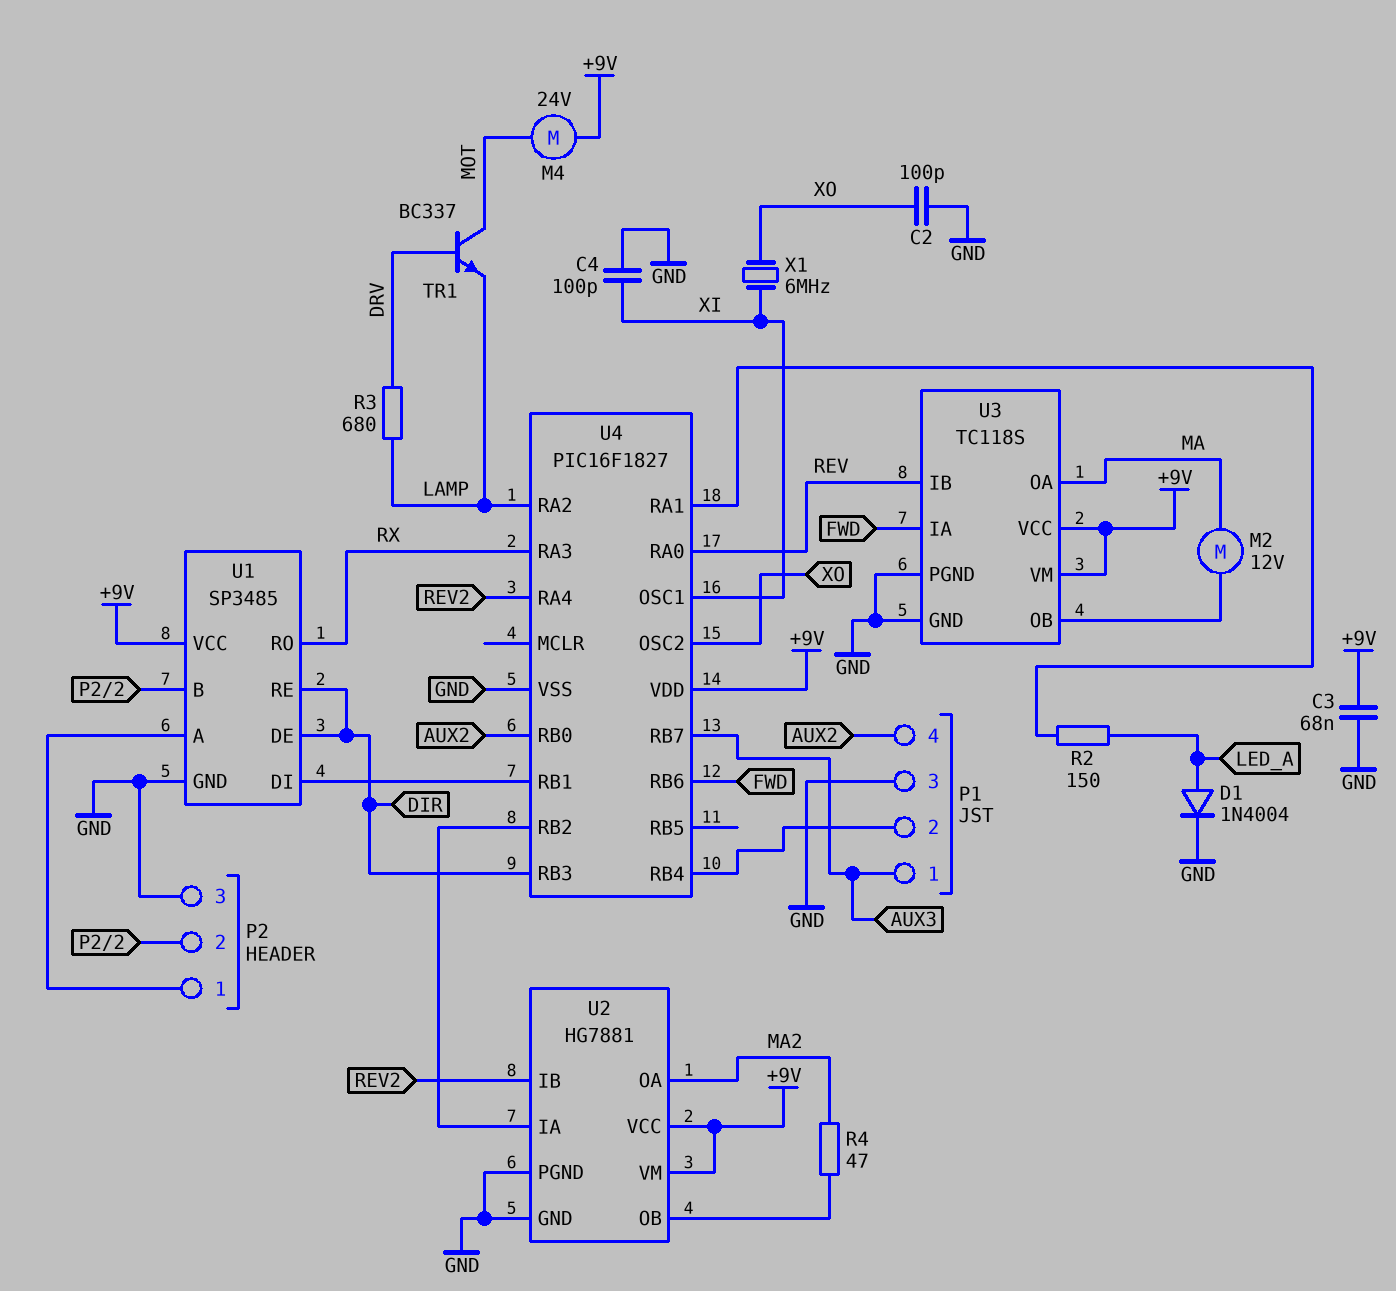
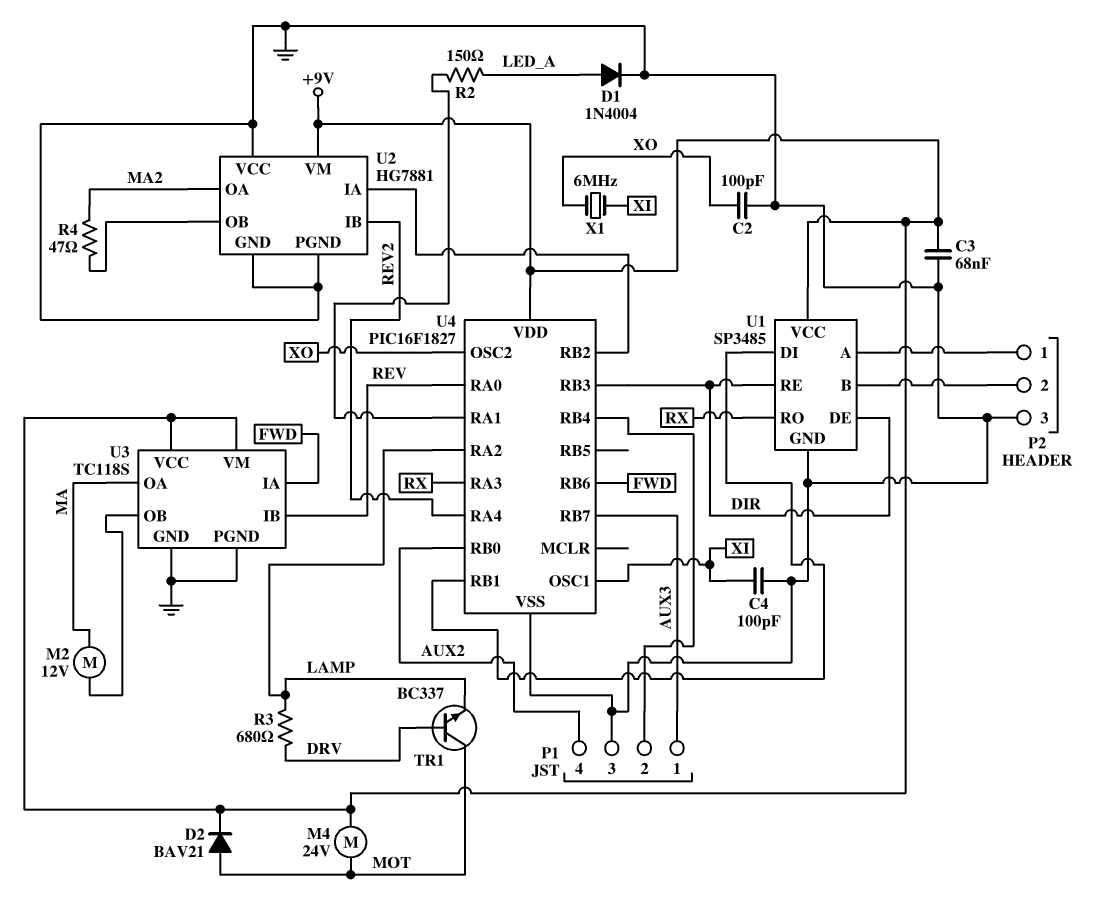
D2: none -> diode BAV21 (A MOT, K +9V)
U2 pin VCC: +9V -> GND

